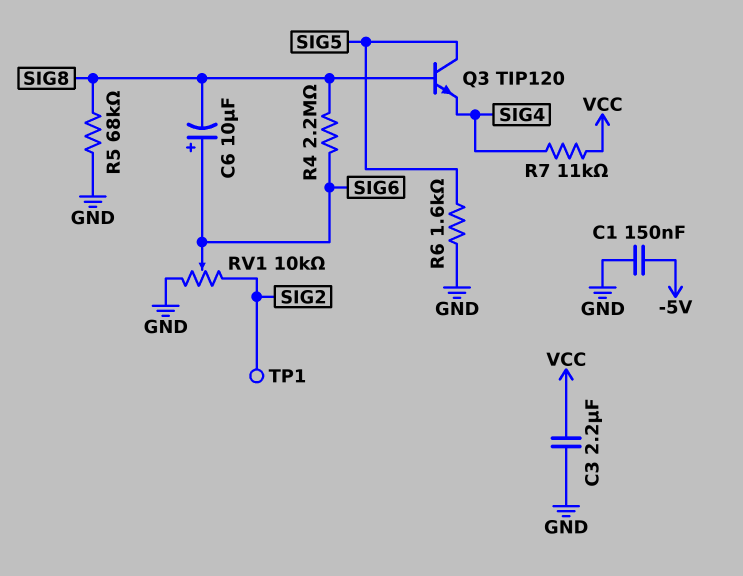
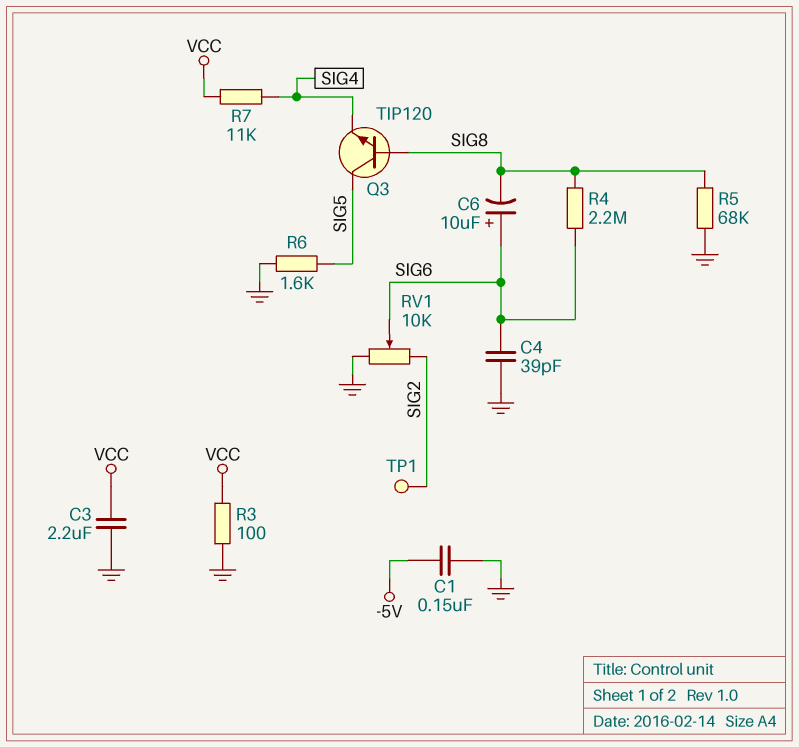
C4: none -> 39pF (GND, SIG6)
R3: none -> 100 (GND, VCC)

